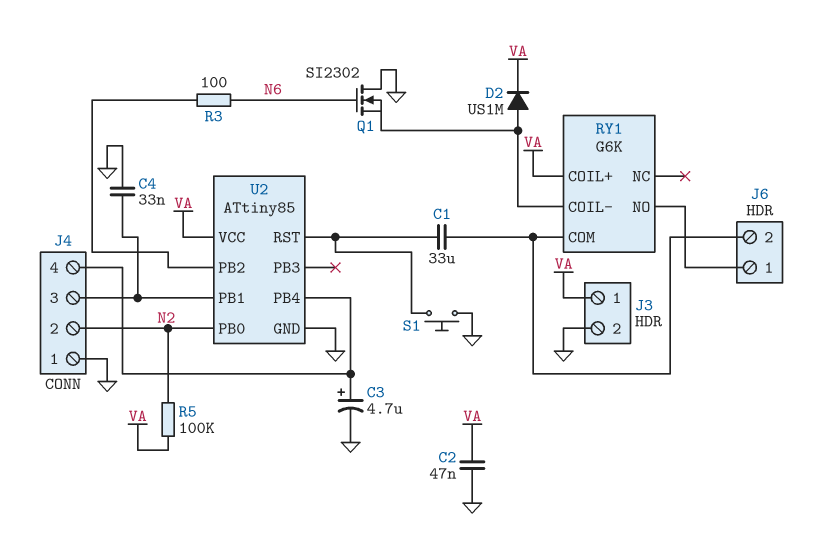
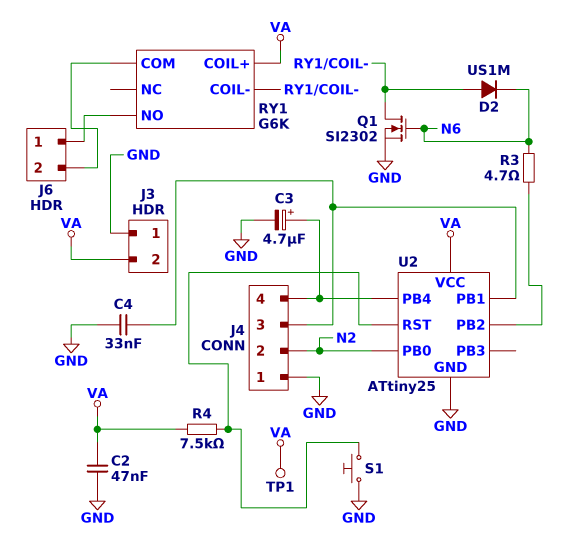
C1: 33uF (J6/2, U2/RST) -> none
D2: diode US1M (A RY1/COIL-, K VA) -> diode US1M (A RY1/COIL-, K N6)
J3 pin 1: VA -> GND
J3 pin 2: GND -> VA
Q1: NMOS SI2302 (G N6, D GND, S RY1/COIL-) -> NMOS SI2302 (G N6, D RY1/COIL-, S GND)
R3: 100 (N6, U2/PB2) -> 4.7 (N6, U2/PB2)
R4: none -> 7.5k (U2/RST, VA)
R5: 100k (N2, VA) -> none
TP1: none -> test point (VA)
U2: ATtiny85 -> ATtiny25

